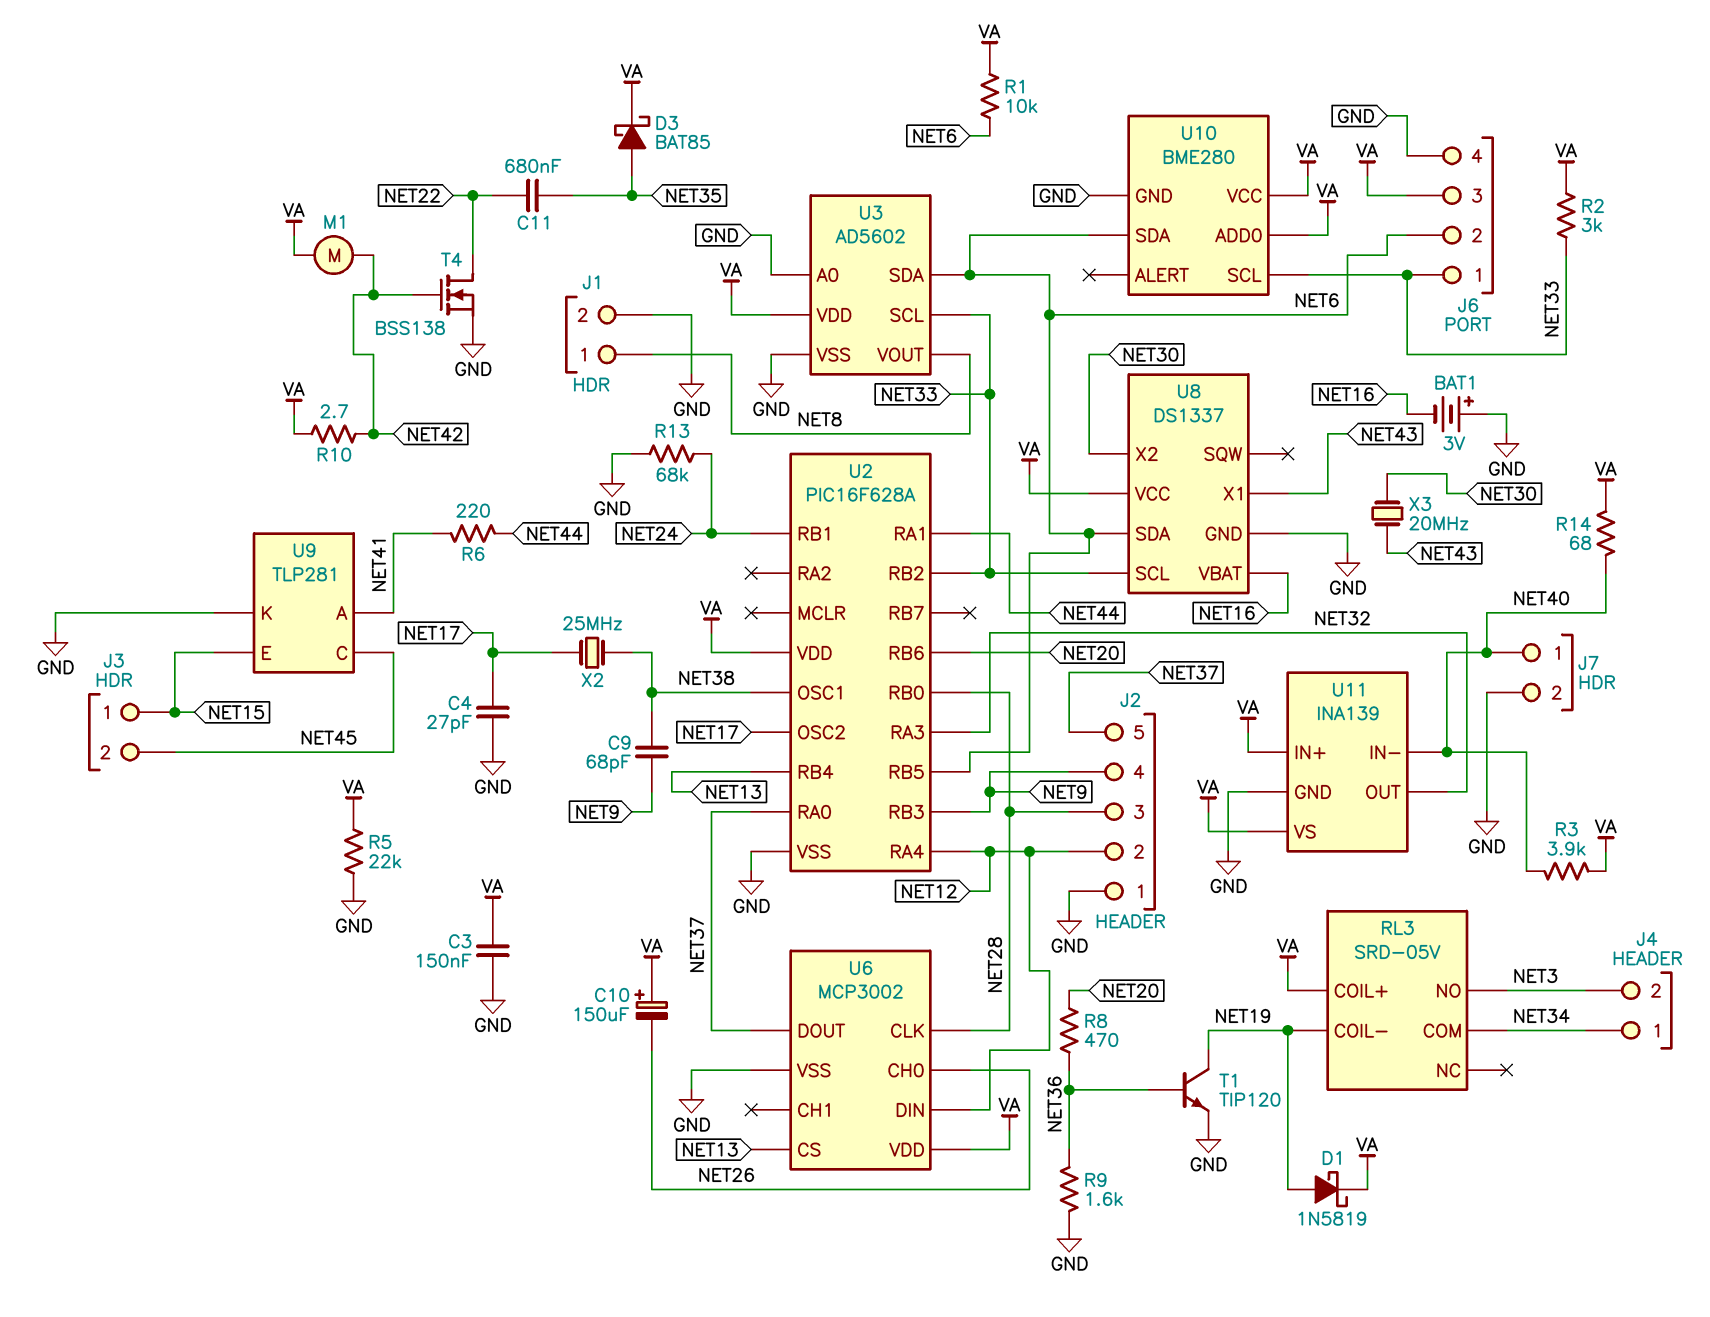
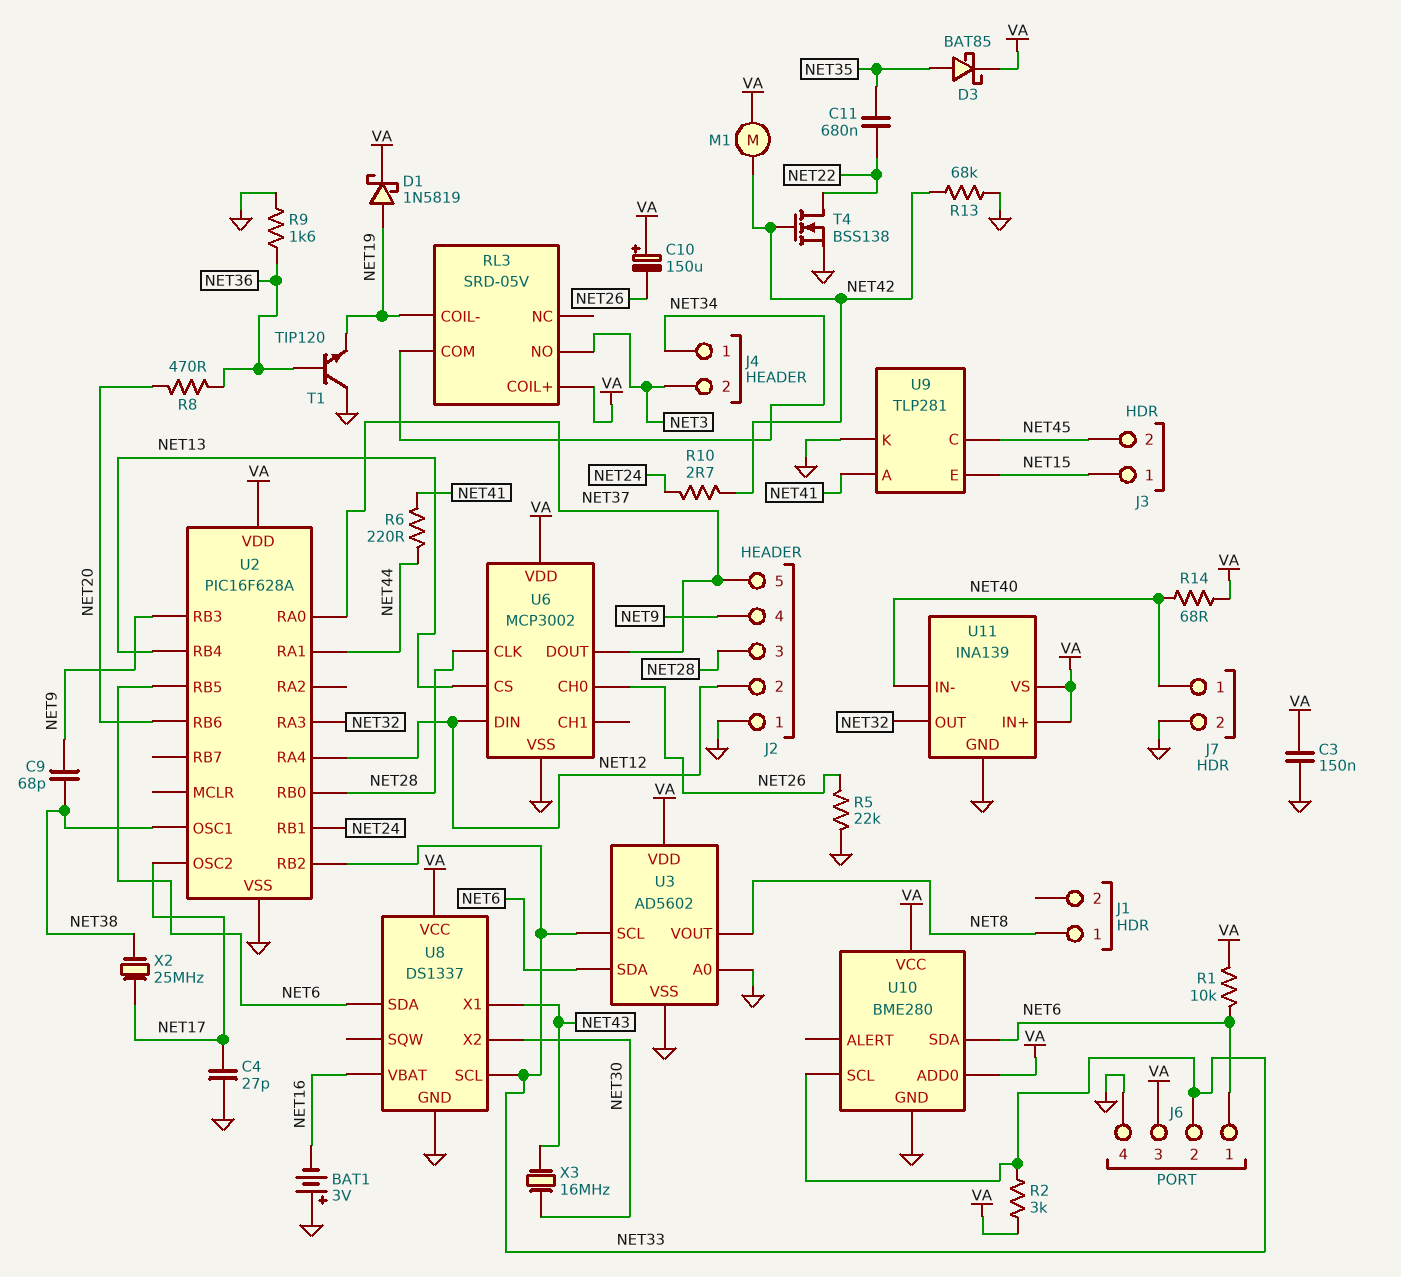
J1 pin 2: GND -> none
J6 pin 1: NET33 -> NET6
J6 pin 2: NET6 -> NET33
R3: 3.9k (NET40, VA) -> none
R5: 22k (GND, VA) -> 22k (GND, NET26)
R10: 2.7 (NET42, VA) -> 2.7 (NET24, NET42)
R13: 68k (GND, NET24) -> 68k (GND, NET42)
T1: NPN TIP120 (B NET36, C NET19, E GND) -> NPN TIP120 (B NET36, C GND, E NET19)
X3: 20MHz (NET30, NET43) -> 16MHz (NET30, NET43)

